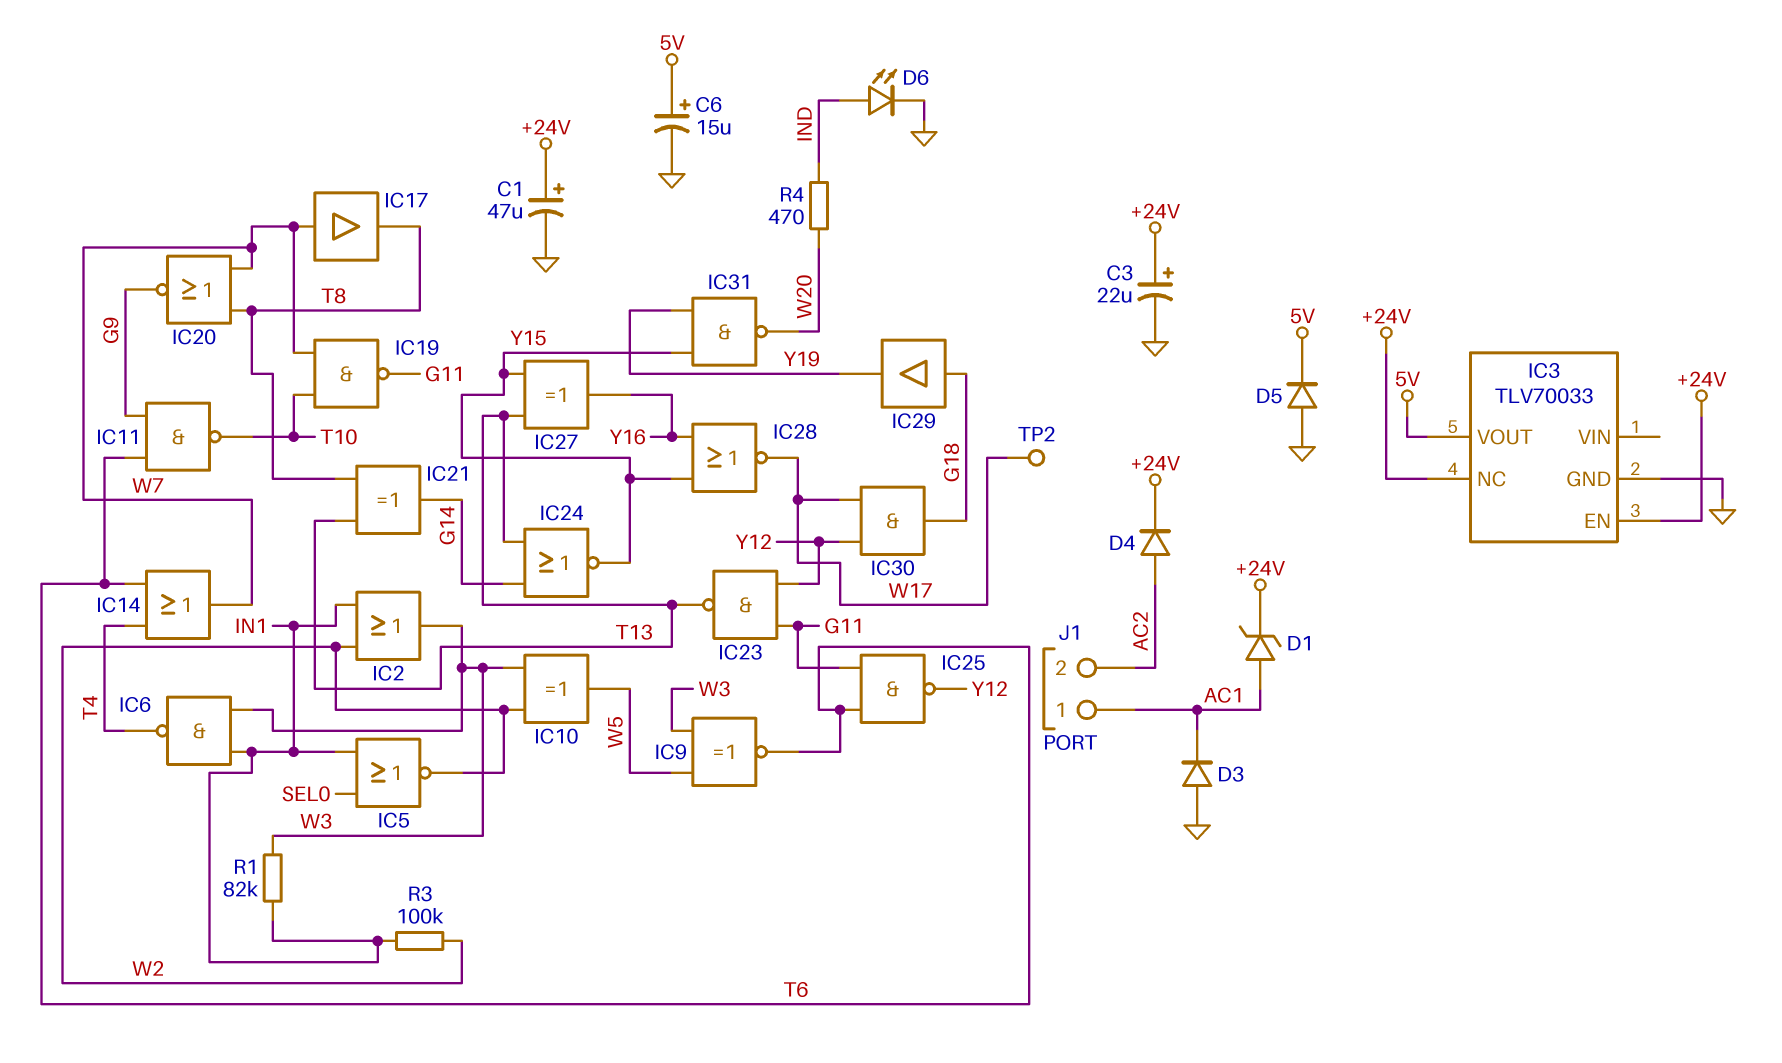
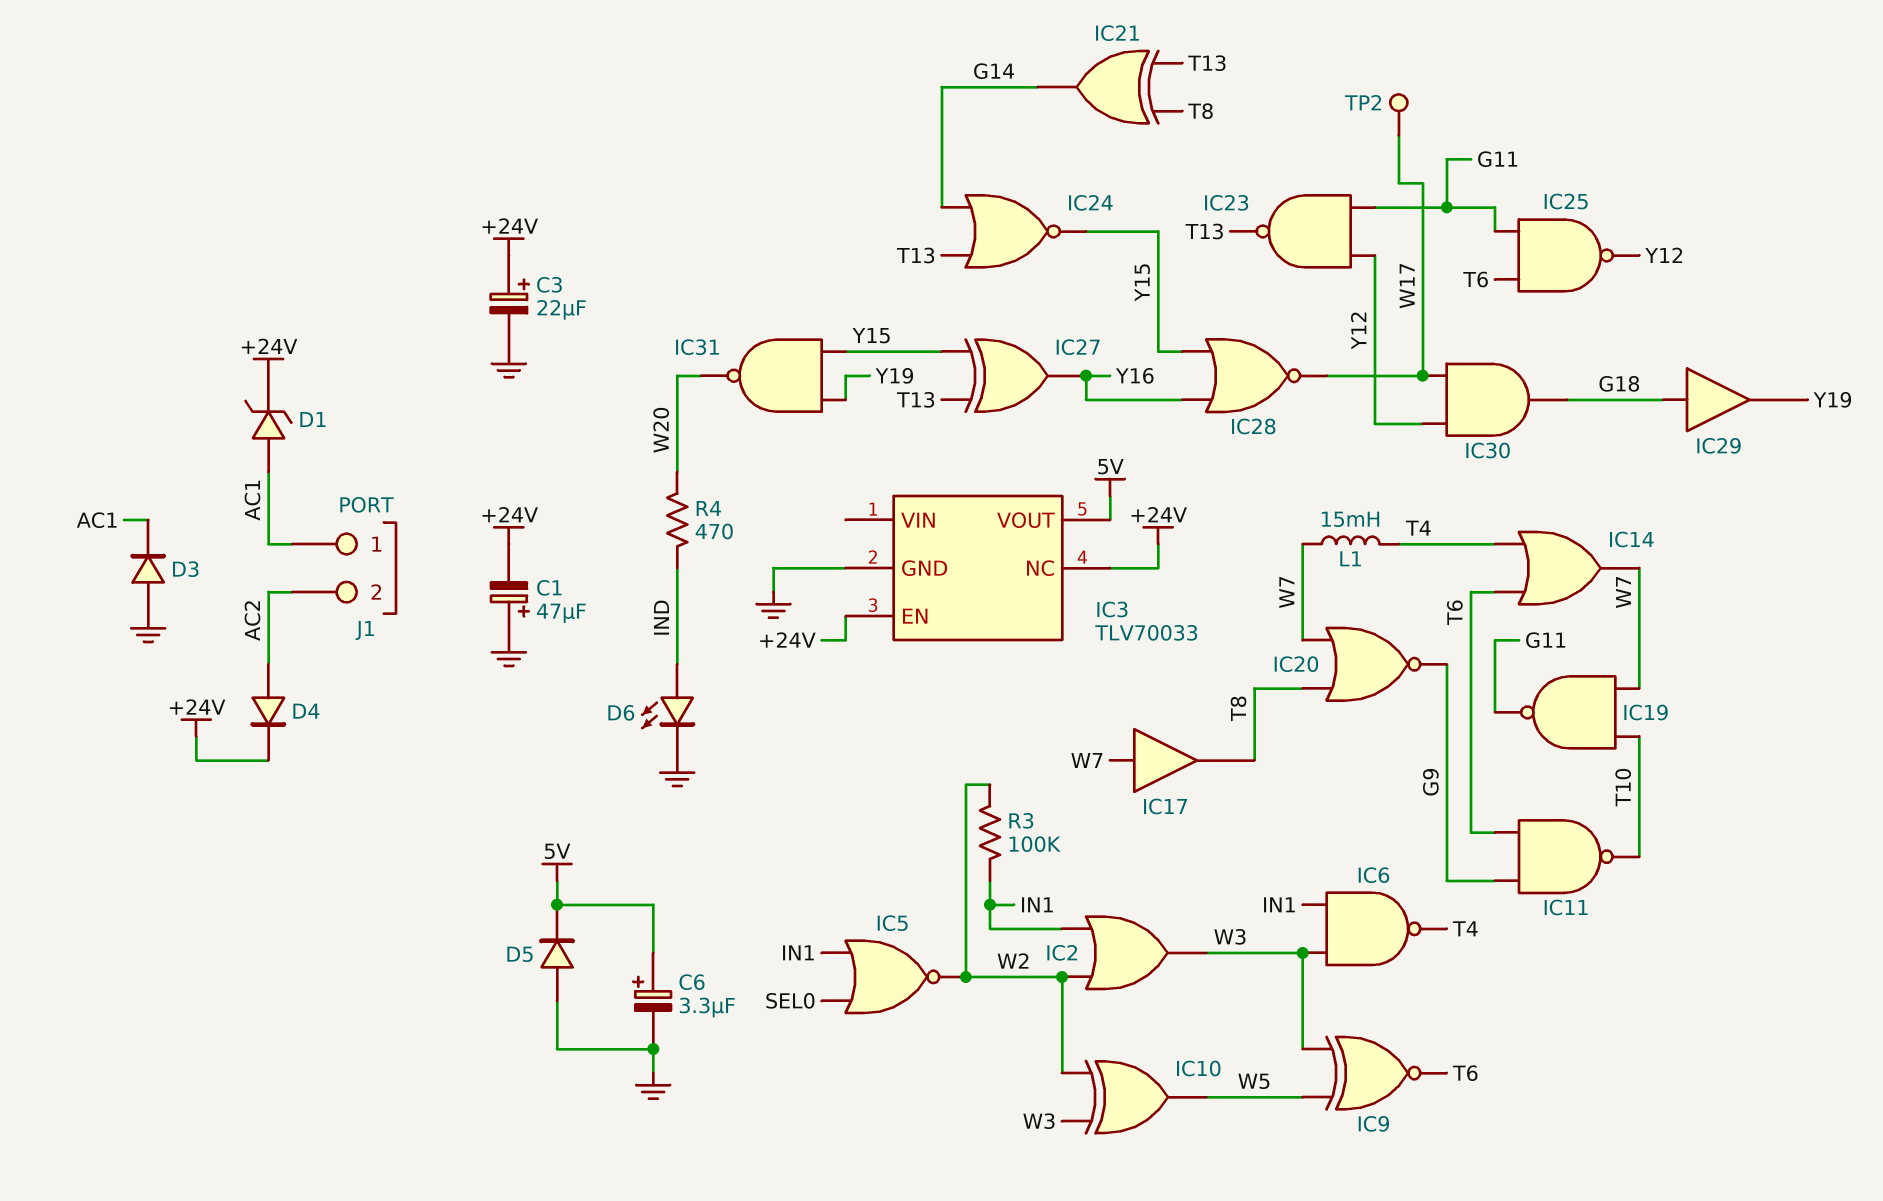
C1: 47uF (plus +24V, minus GND) -> 47uF (plus GND, minus +24V)
C6: 15uF (plus 5V, minus GND) -> 3.3uF (plus 5V, minus GND)
L1: none -> 15mH (T4, W7)
R1: 82k (IN1, W3) -> none

